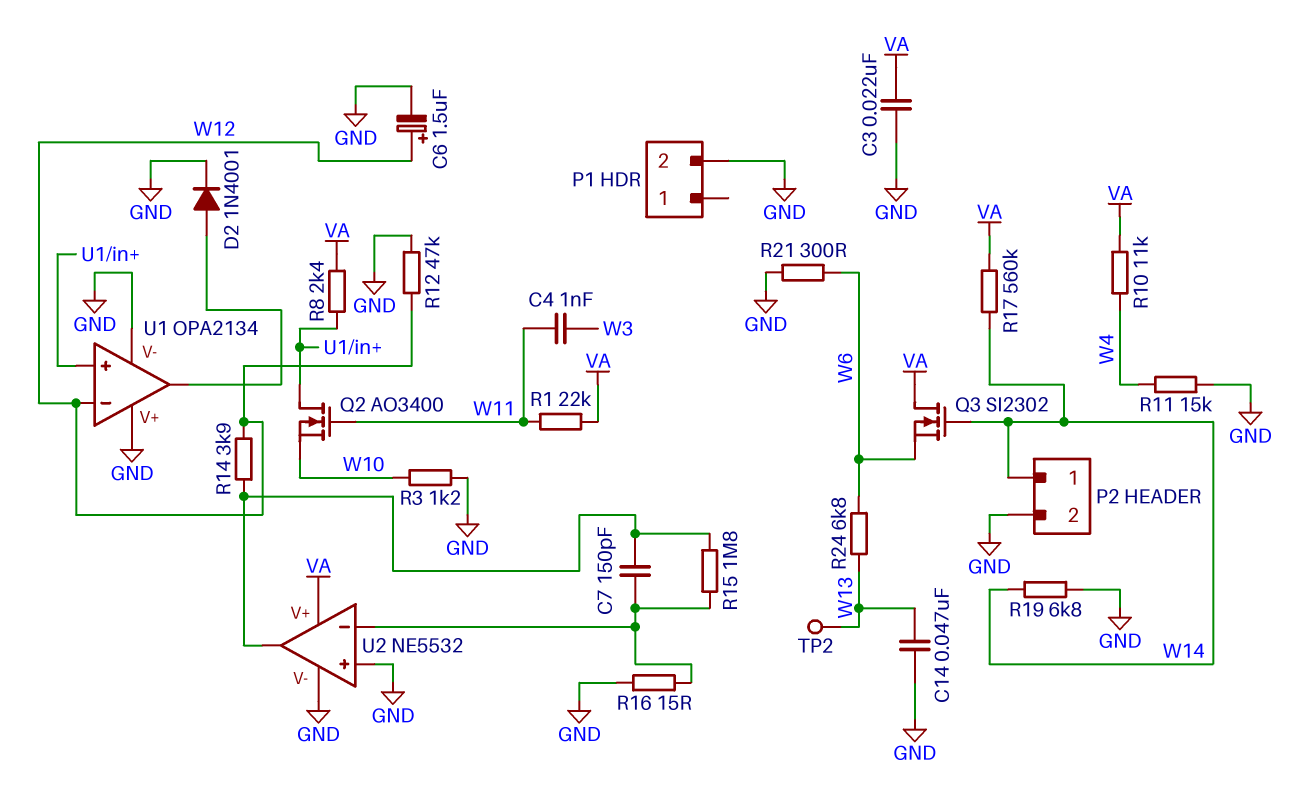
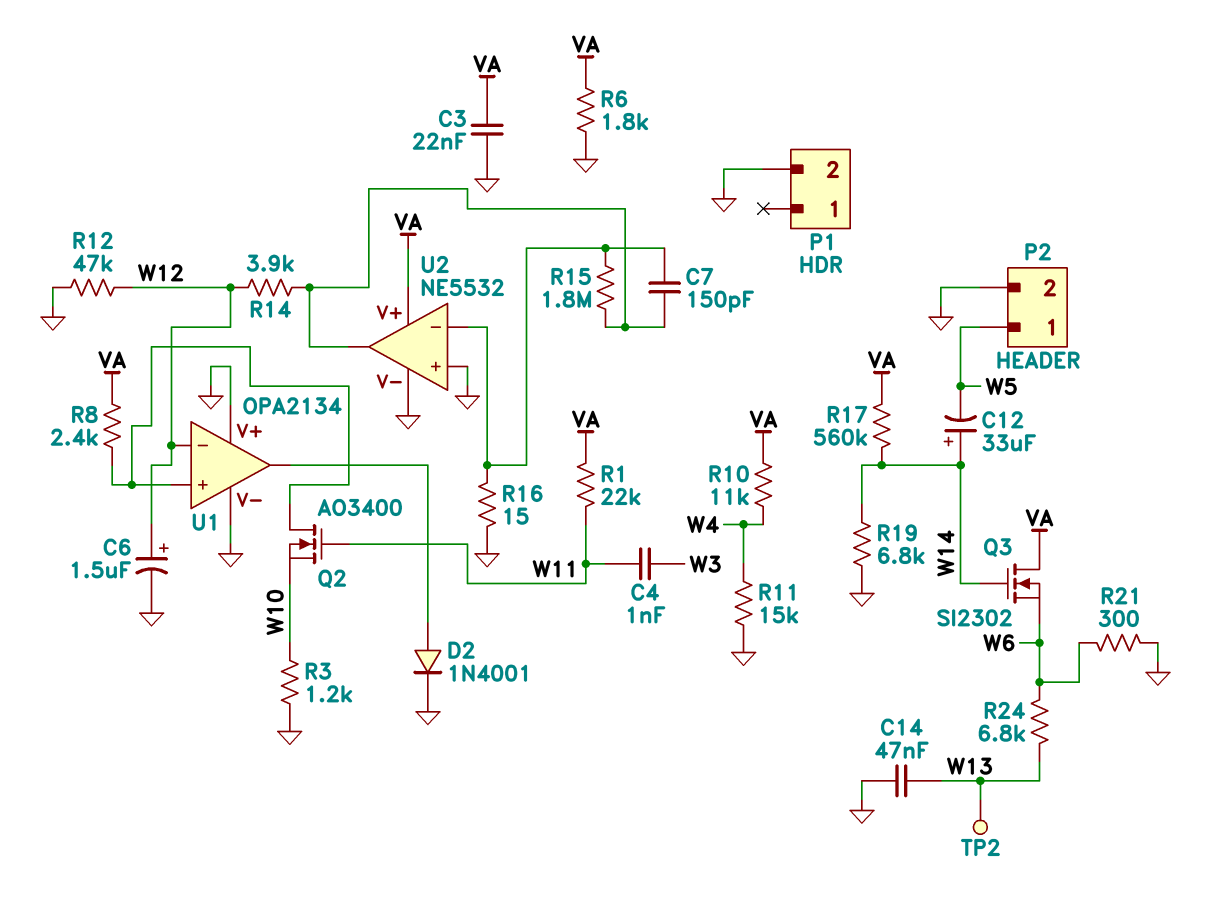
C12: none -> 33uF (plus W14, minus W5)
P2 pin 1: W14 -> W5
R6: none -> 1.8k (GND, VA)

